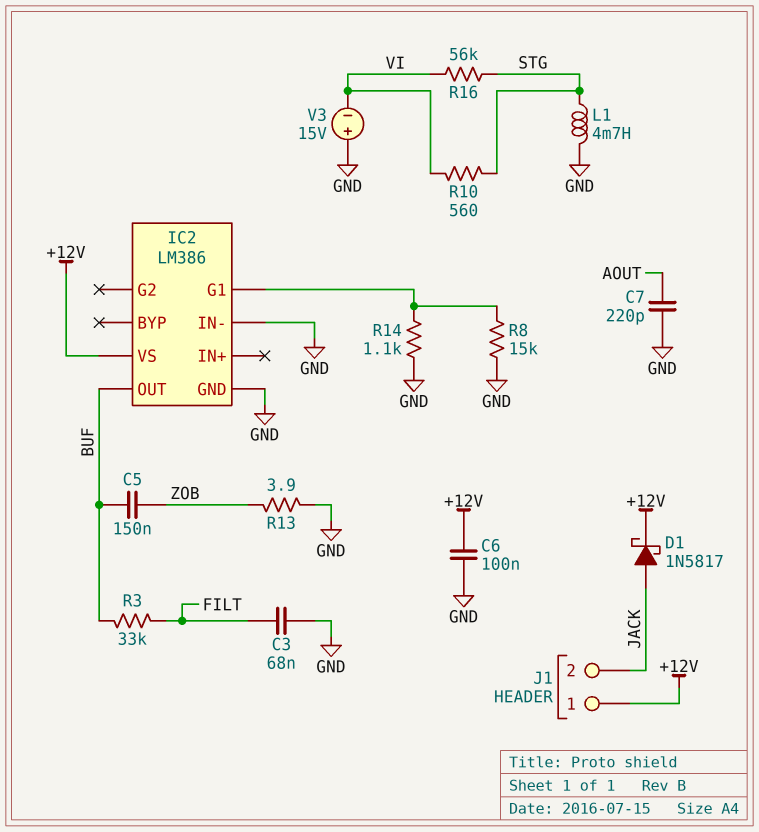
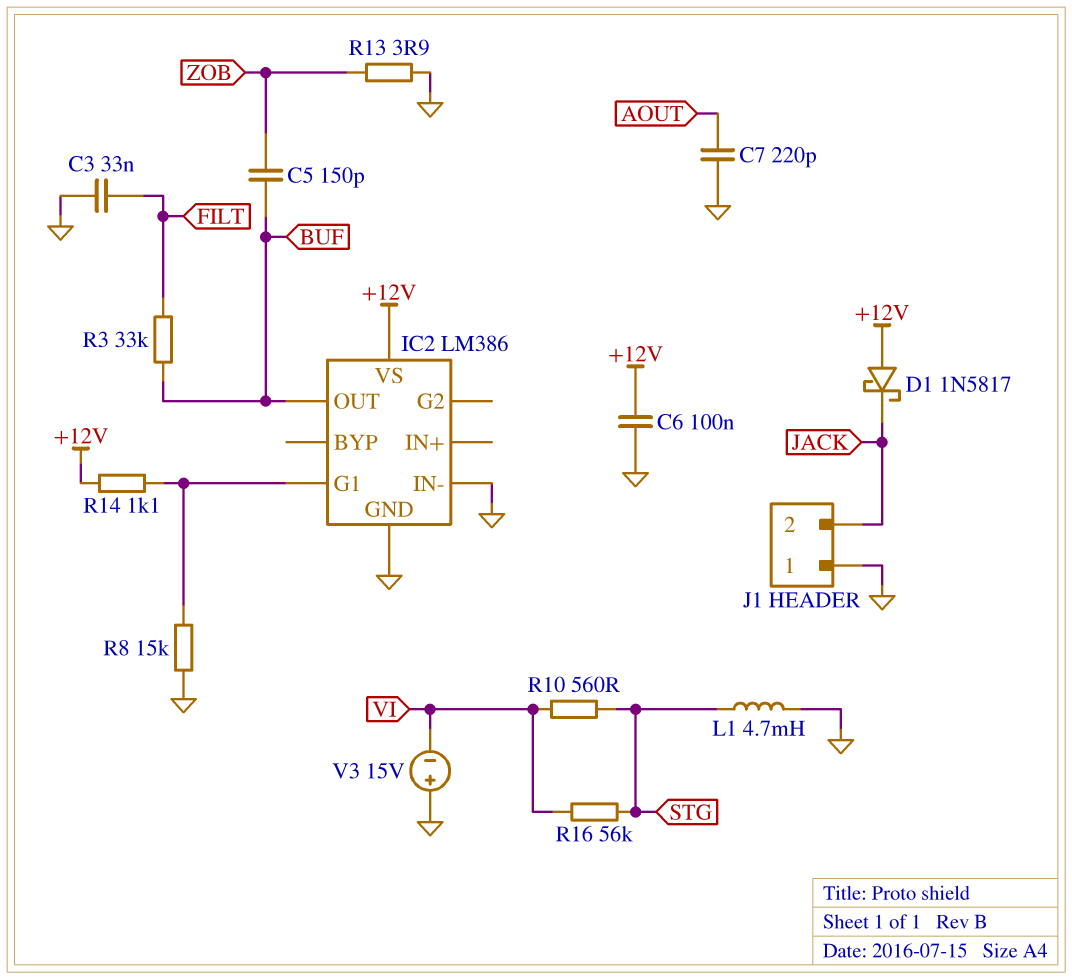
C3: 68nF (FILT, GND) -> 33nF (FILT, GND)
C5: 150nF (BUF, ZOB) -> 150pF (BUF, ZOB)
D1: schottky 1N5817 (A JACK, K +12V) -> schottky 1N5817 (A +12V, K JACK)
J1 pin 1: +12V -> GND
R14: 1.1k (GND, IC2/G1) -> 1.1k (+12V, IC2/G1)

